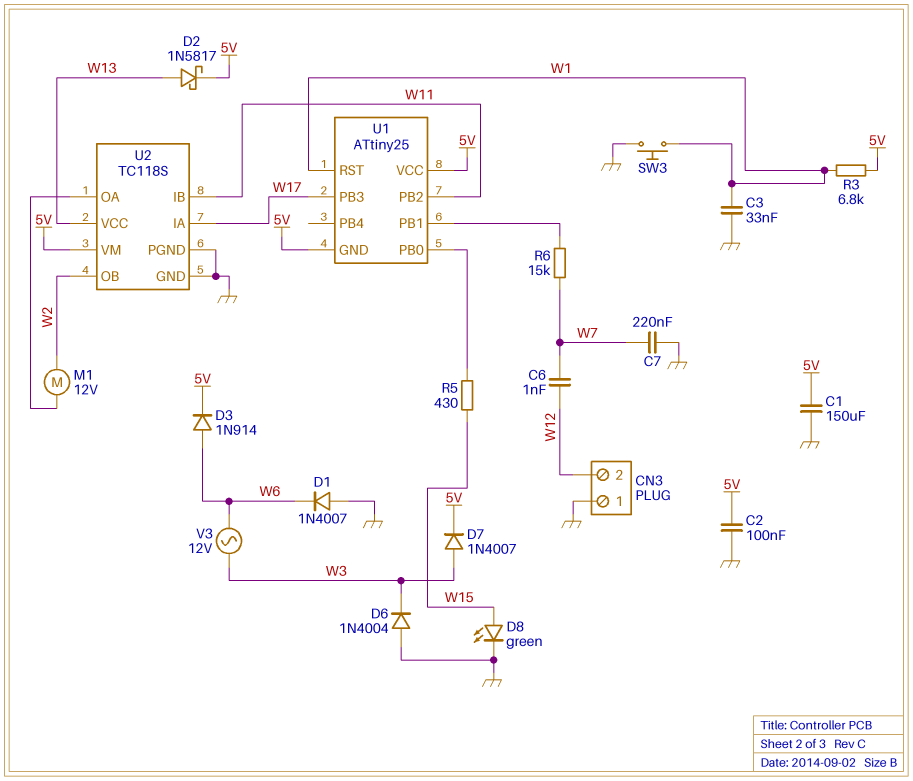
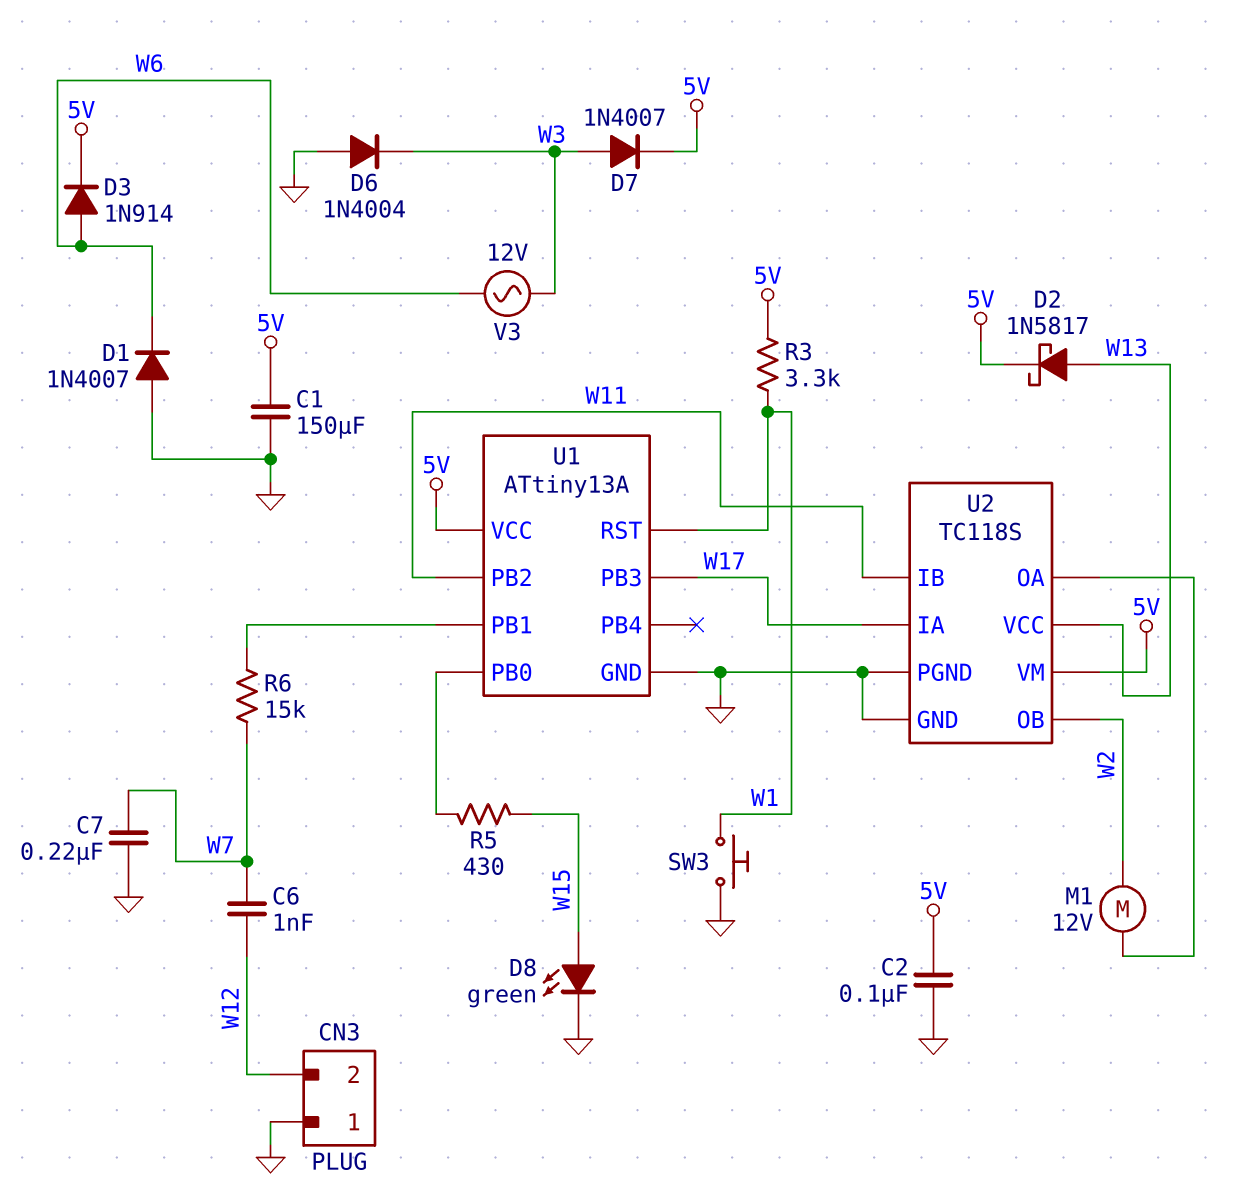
C3: 33nF (GND, W1) -> none
R3: 6.8k (5V, W1) -> 3.3k (5V, W1)
U1: ATtiny25 -> ATtiny13A
U1 pin GND: 5V -> GND

